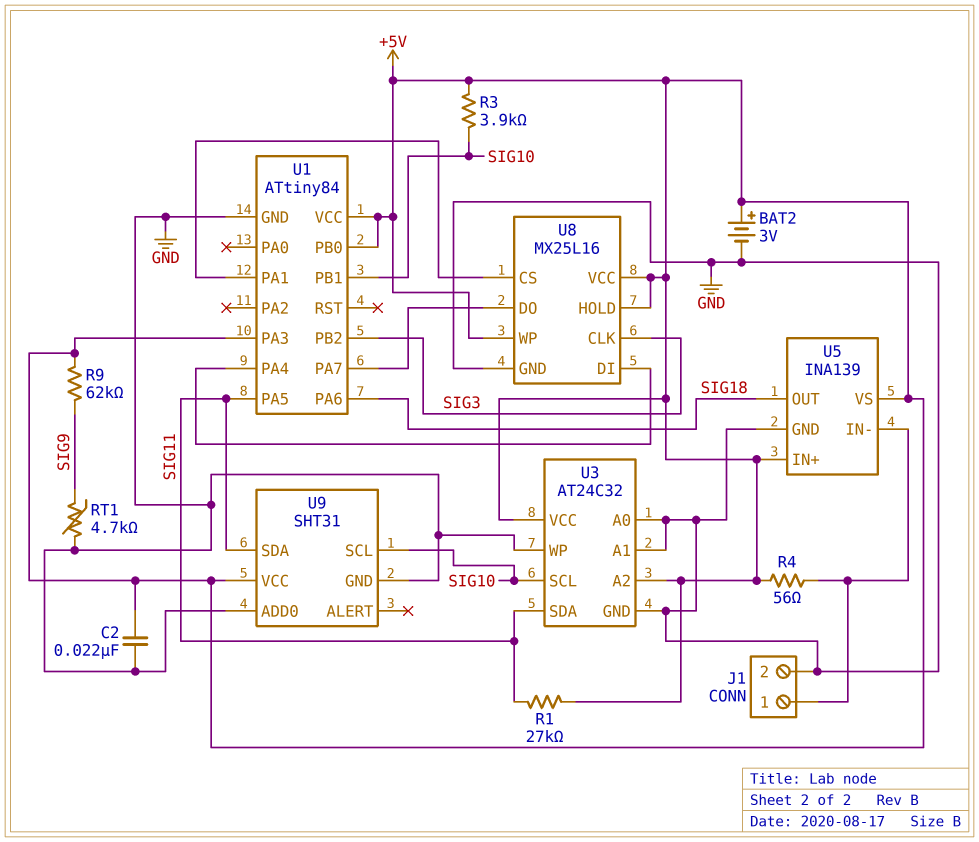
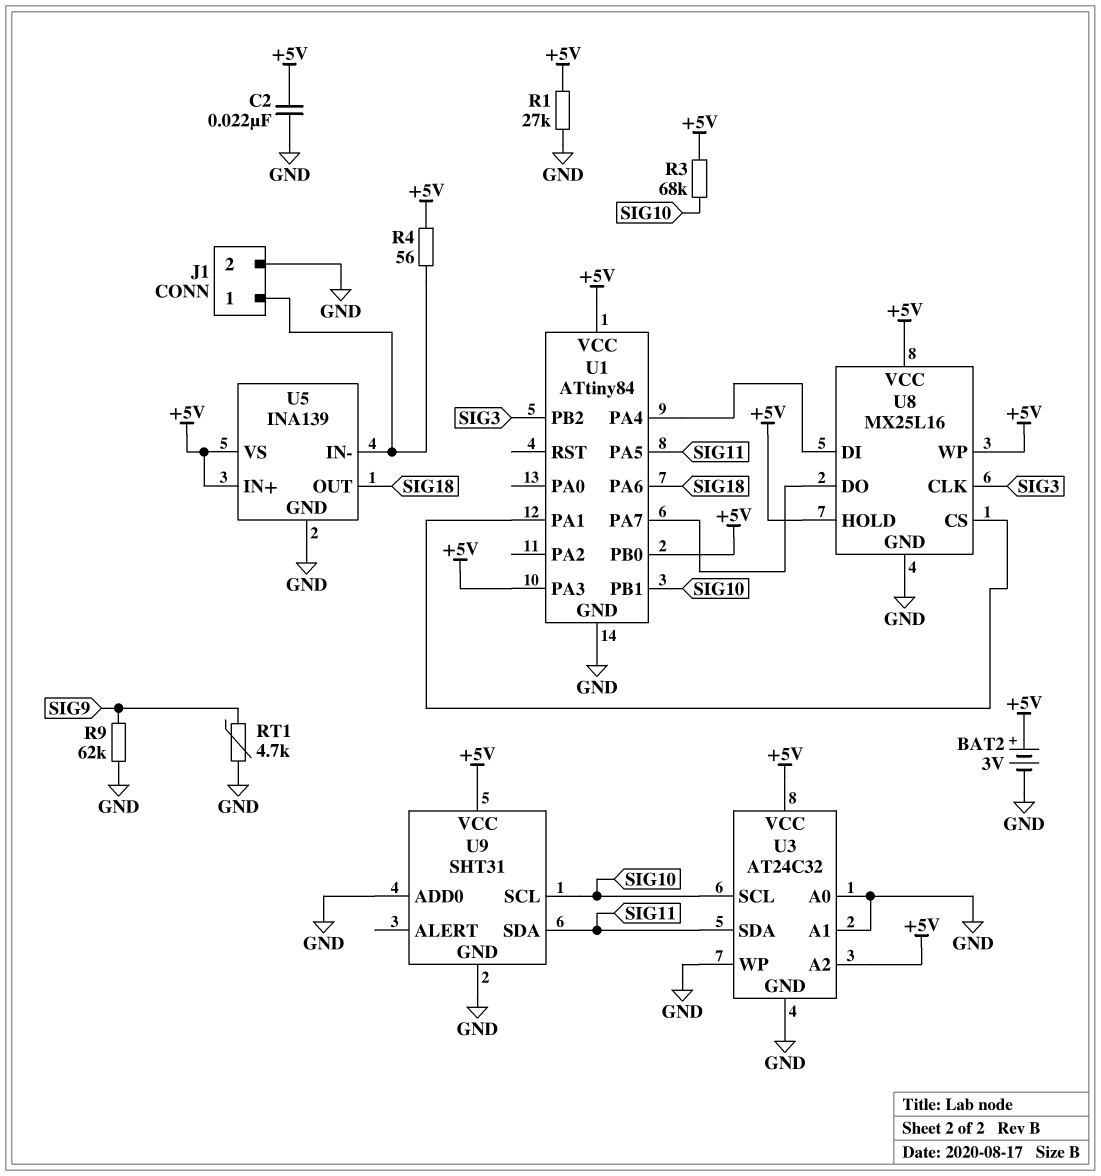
R1: 27k (+5V, SIG11) -> 27k (+5V, GND)
R3: 3.9k (+5V, SIG10) -> 68k (+5V, SIG10)
R9: 62k (+5V, SIG9) -> 62k (GND, SIG9)

